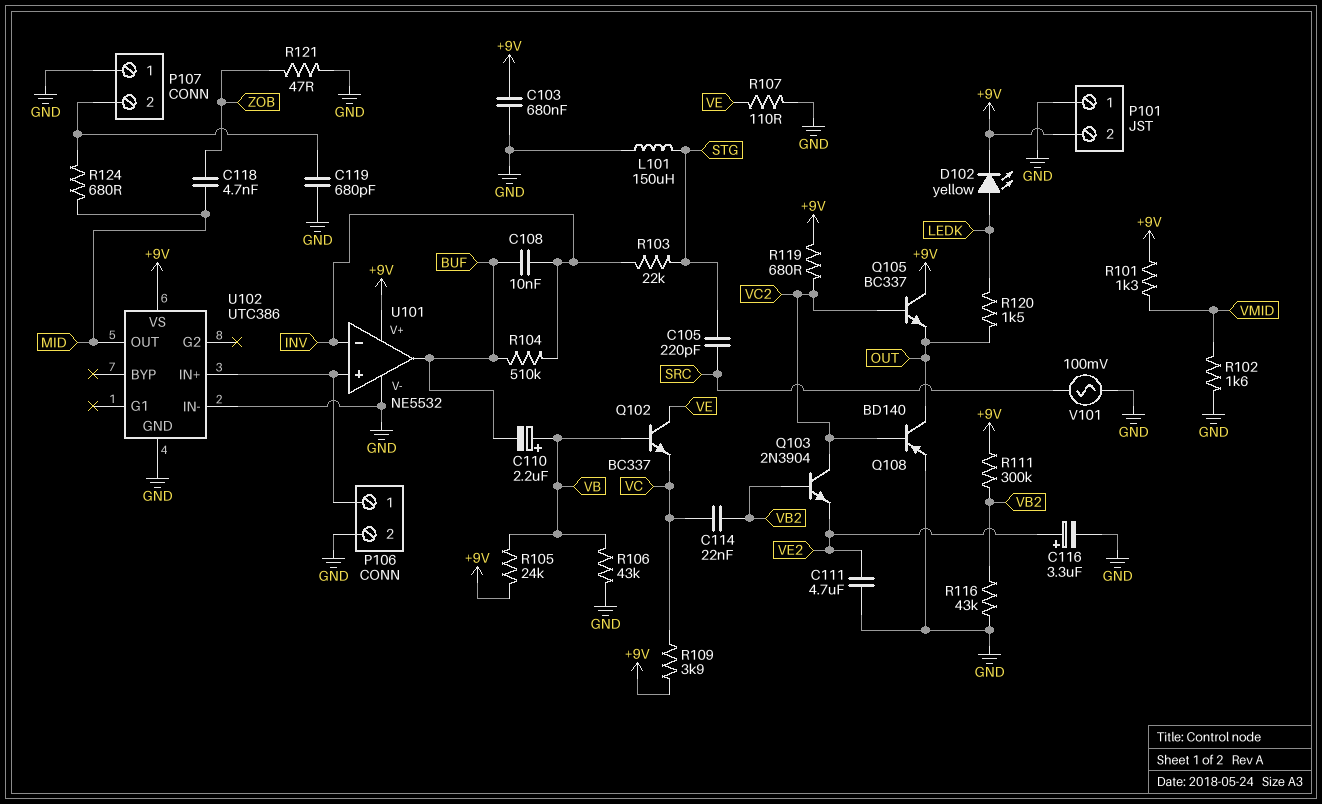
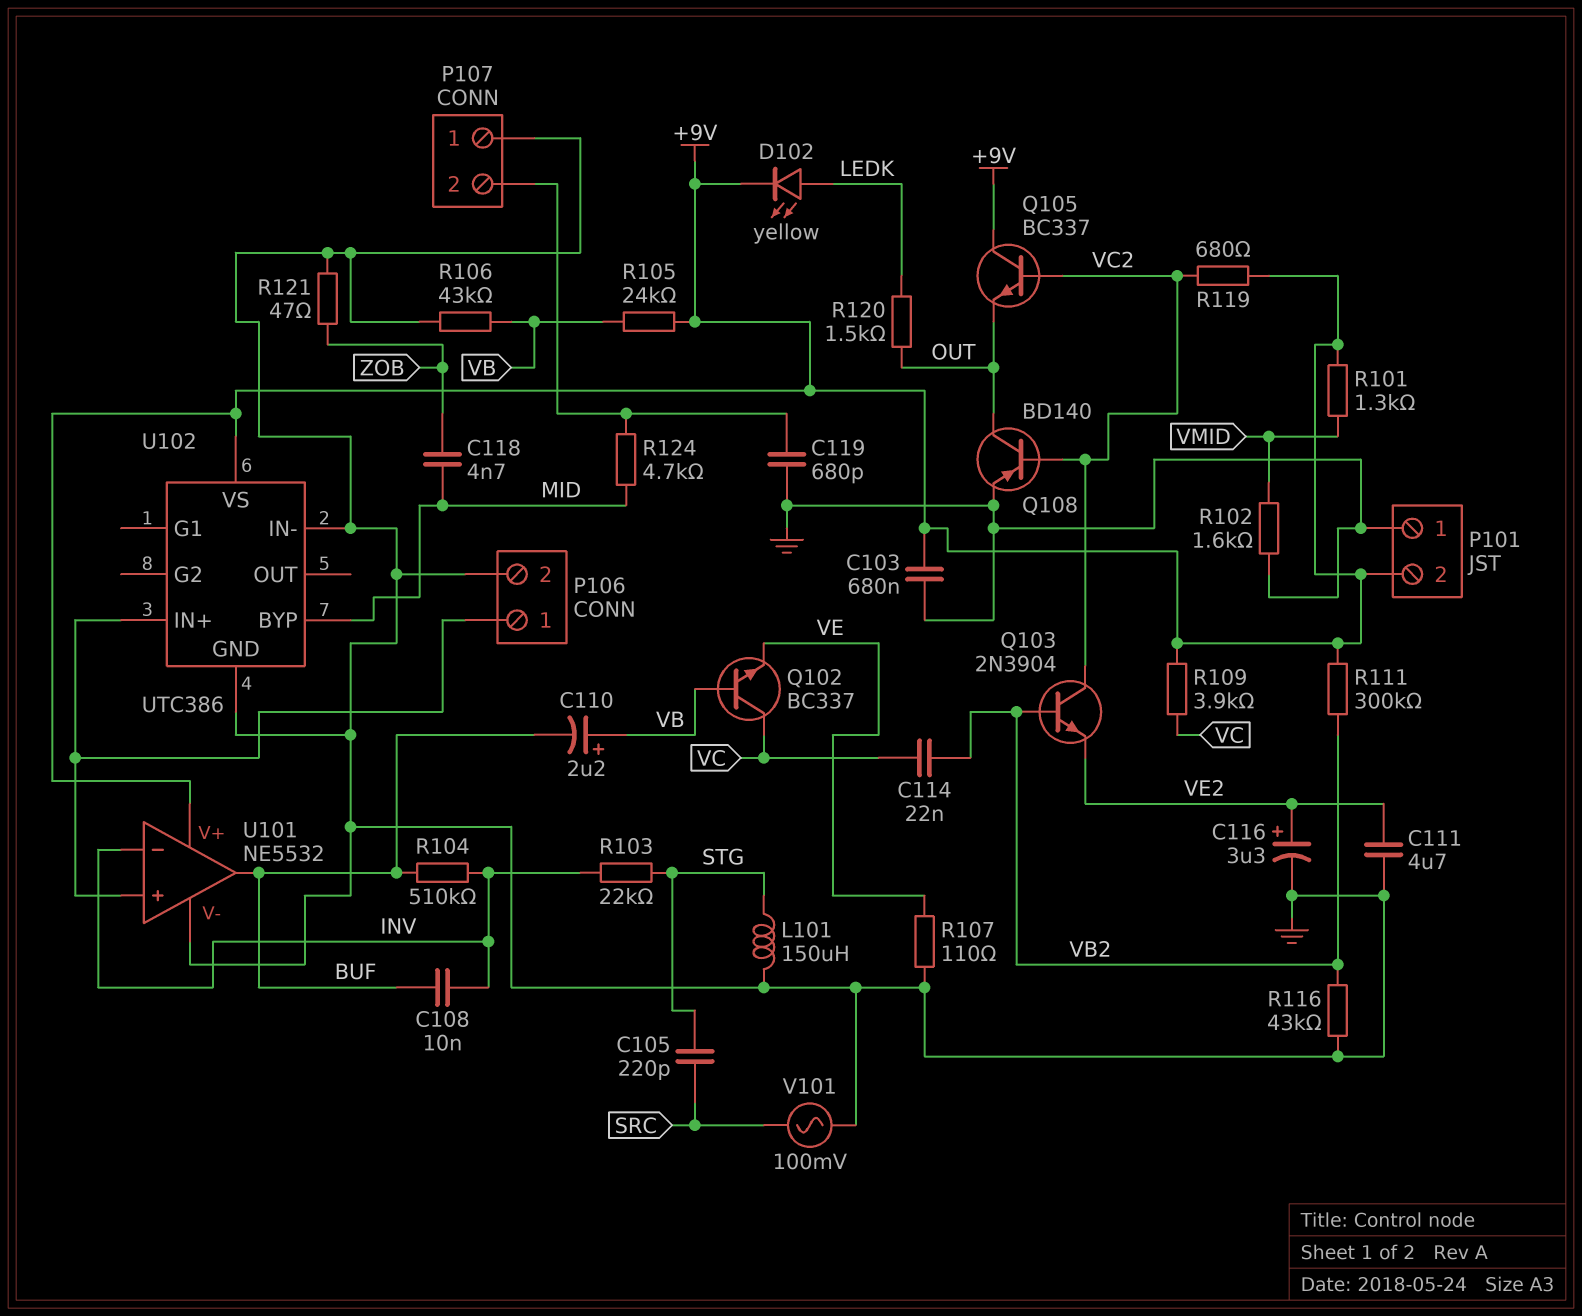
Q102: NPN BC337 (B VB, C VE, E VC) -> NPN BC337 (B VB, C VC, E VE)
R124: 680 (MID, P107/2) -> 4.7k (MID, P107/2)
U102 pin BYP: none -> MID
U102 pin OUT: MID -> none

